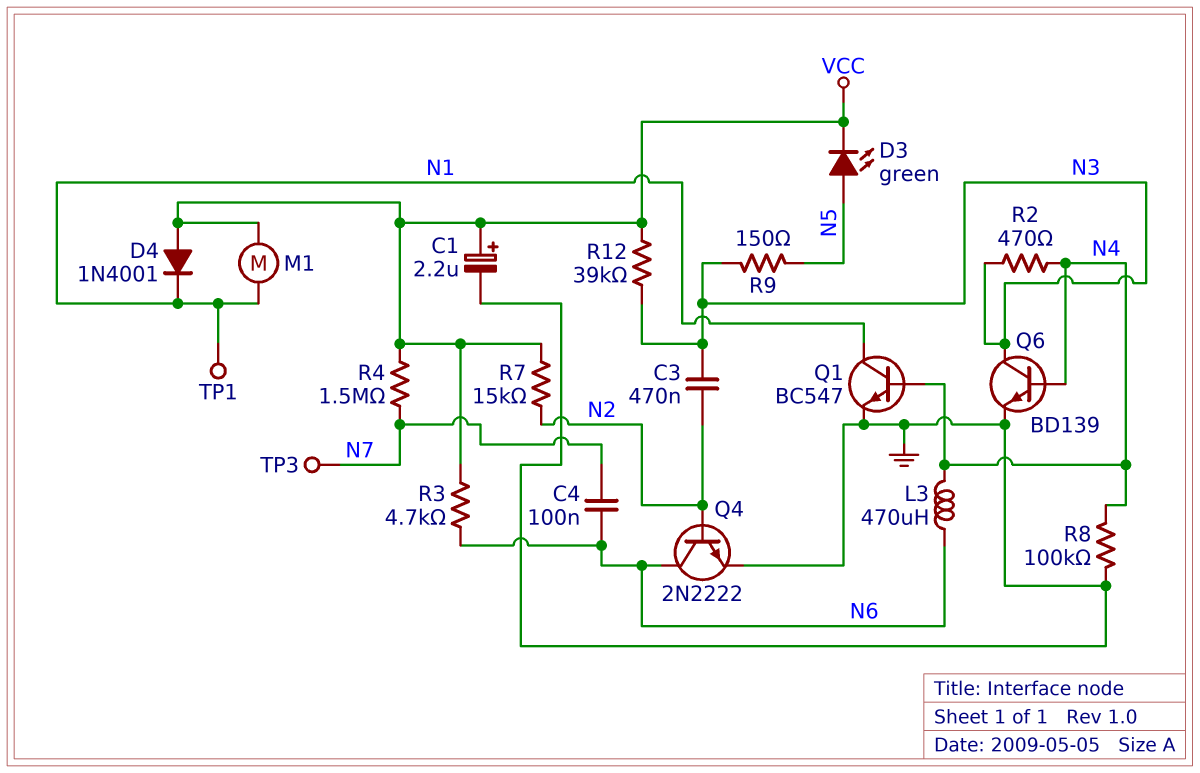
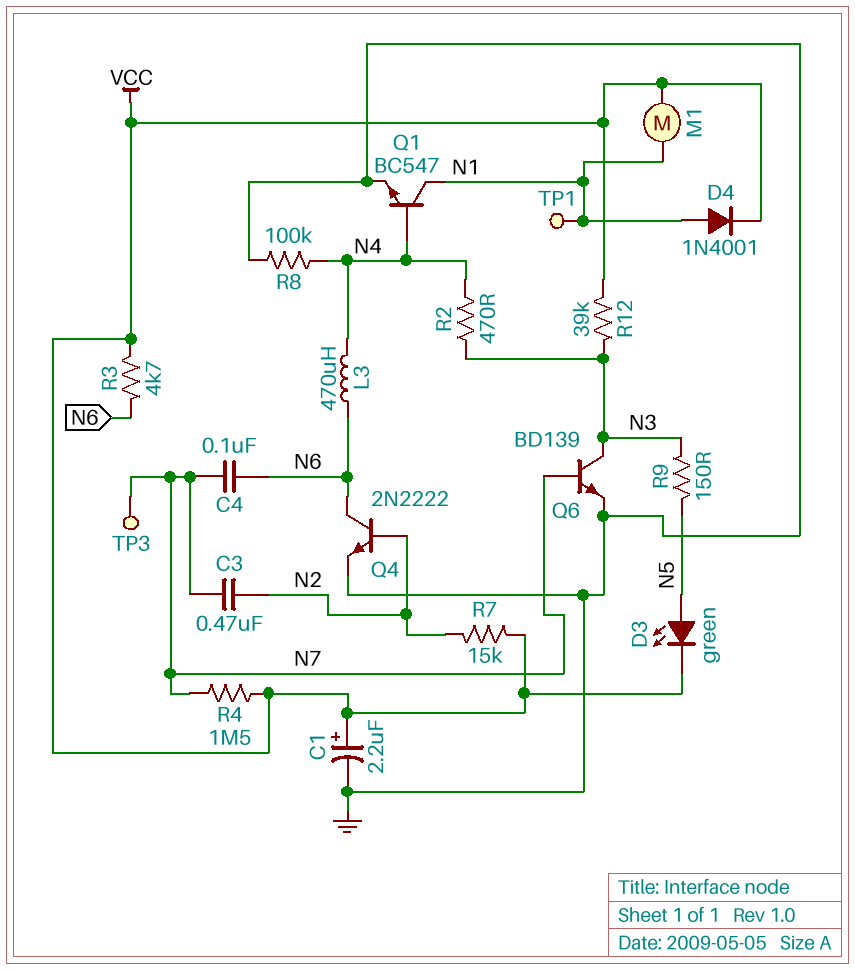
C3: 470nF (N2, N3) -> 470nF (N2, N7)
D4: diode 1N4001 (A VCC, K N1) -> diode 1N4001 (A N1, K VCC)
Q6: NPN BD139 (B N4, C N3, E GND) -> NPN BD139 (B N7, C N3, E GND)

